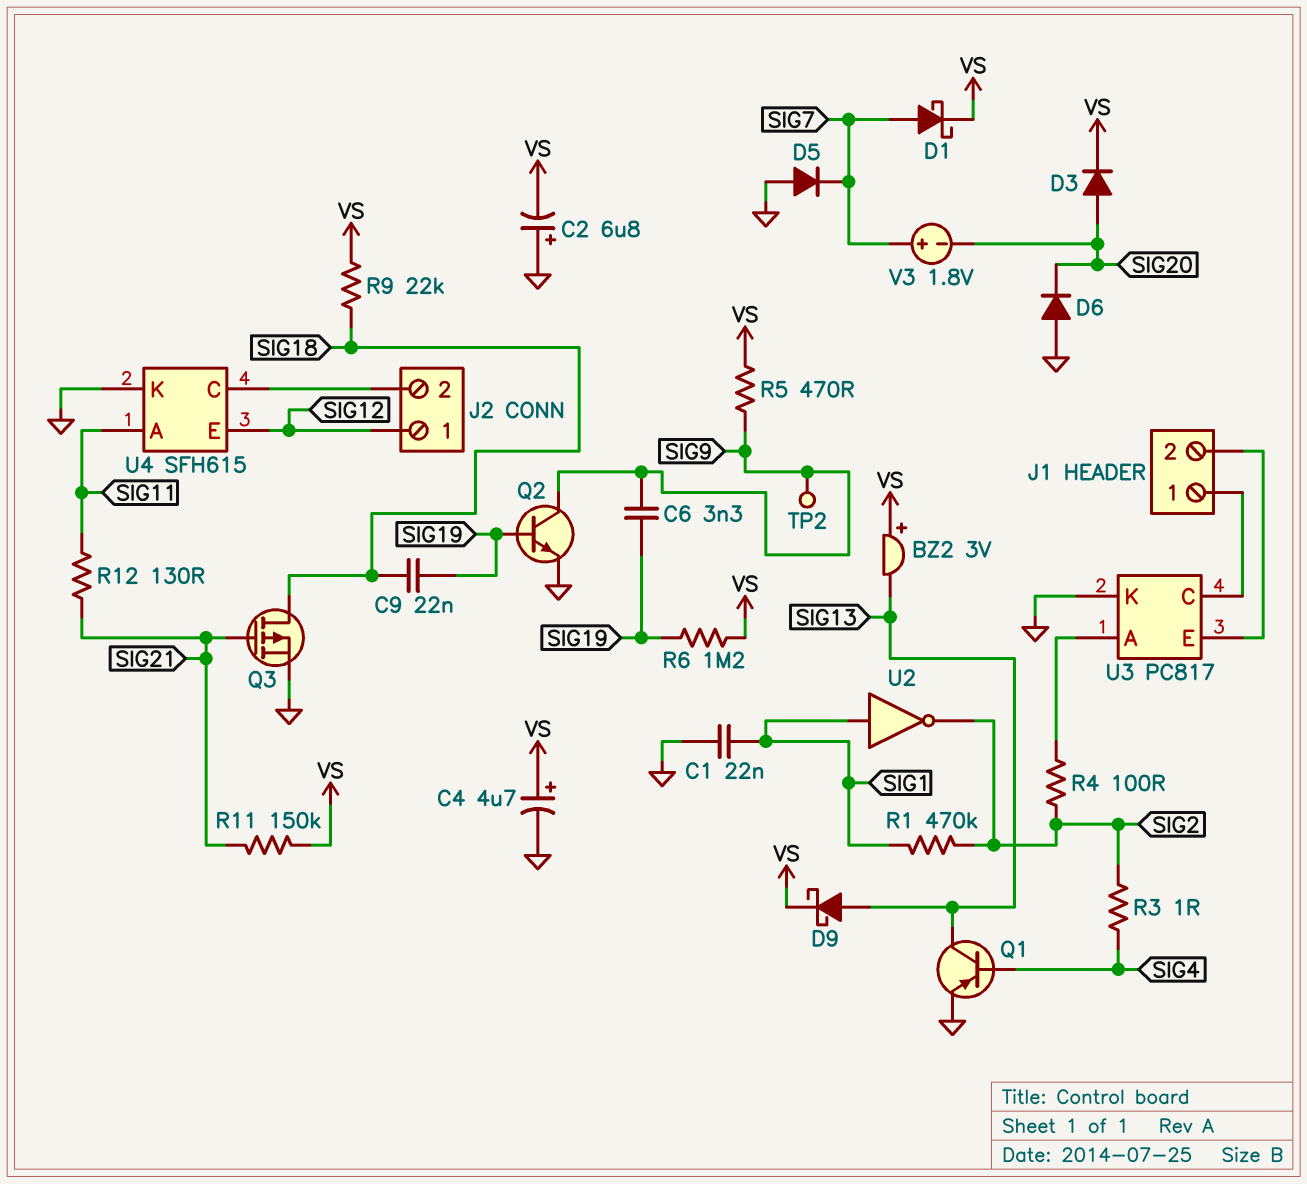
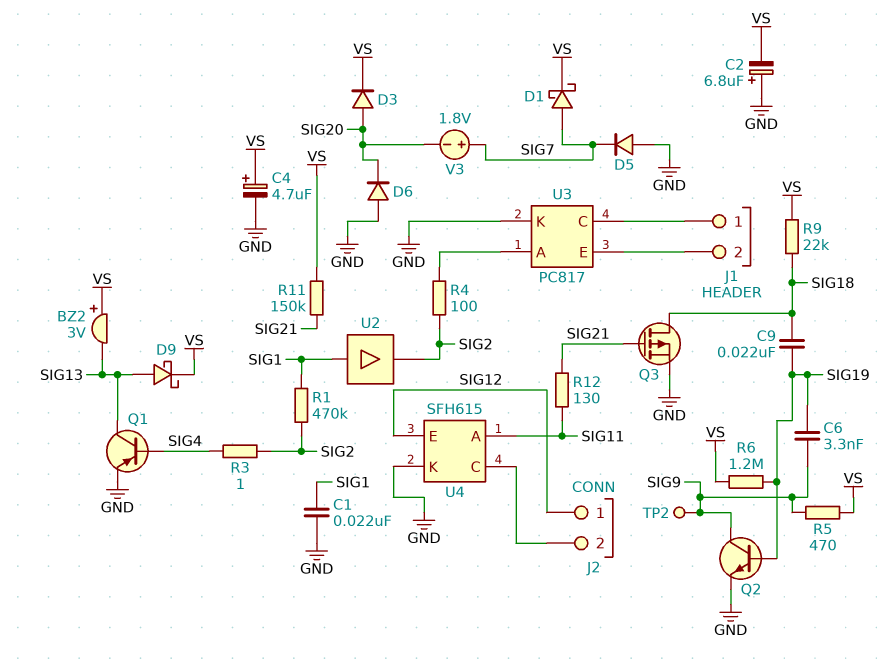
U2: NOT (in SIG1, out SIG2) -> buffer (in SIG1, out SIG2)

